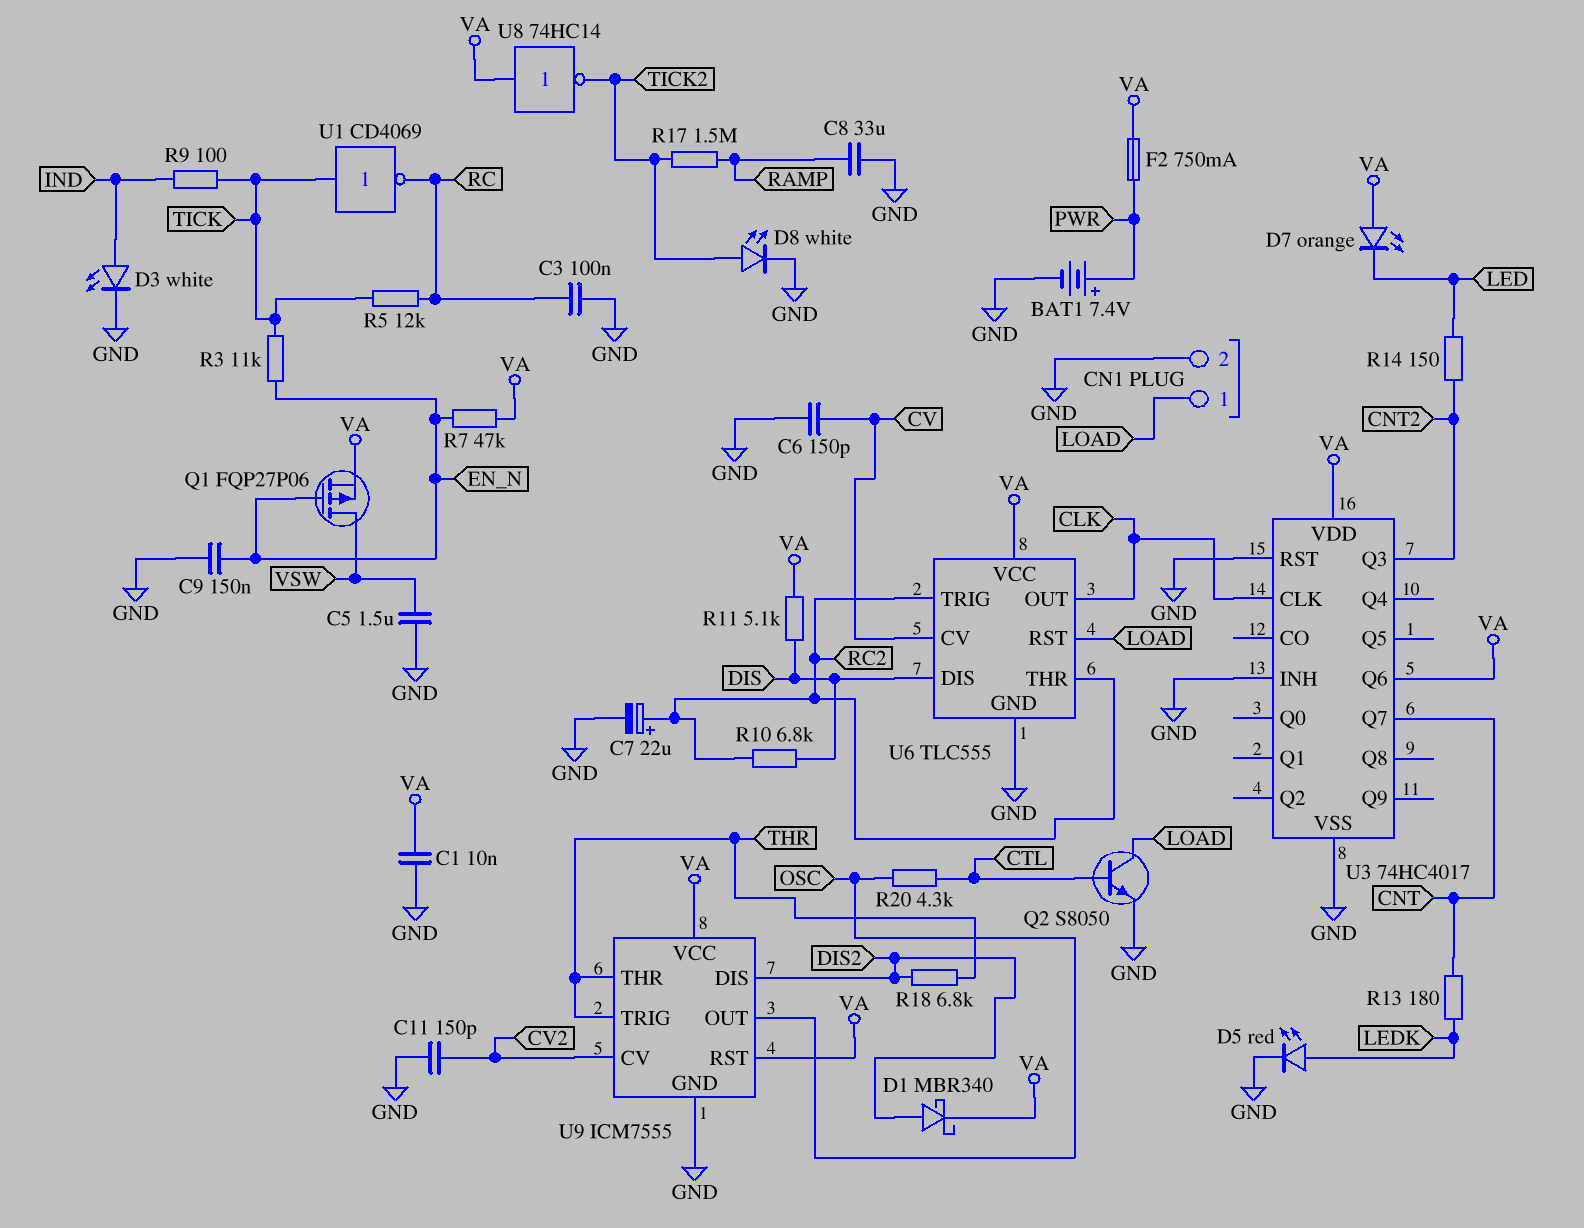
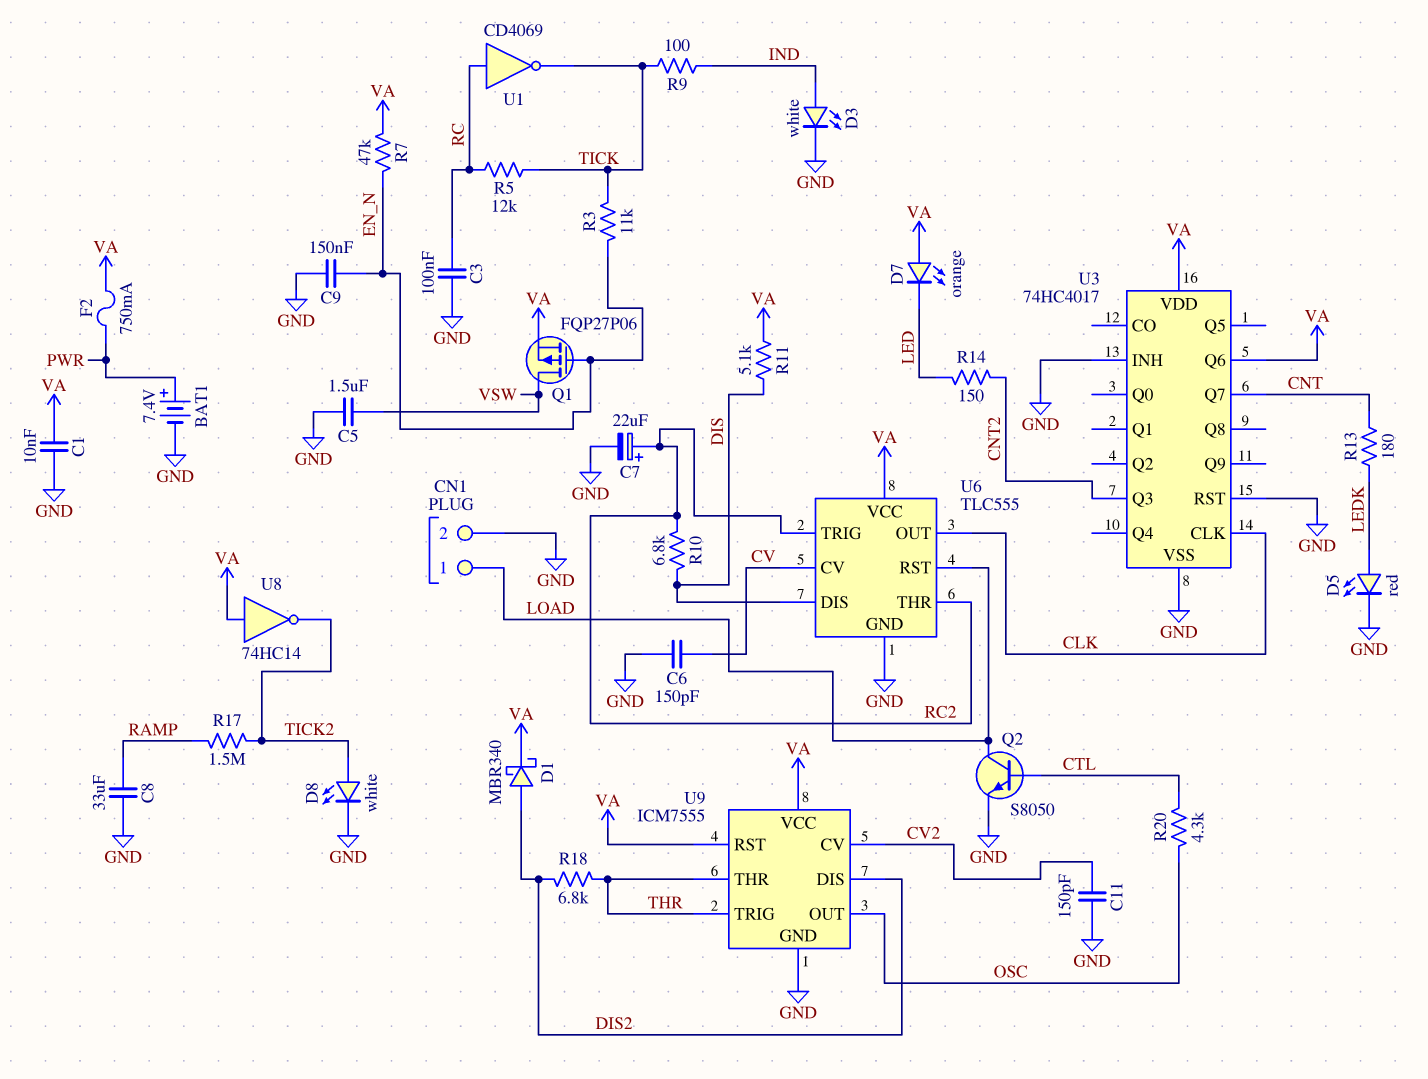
U1: NOT CD4069 (in TICK, out RC) -> NOT CD4069 (in RC, out TICK)

